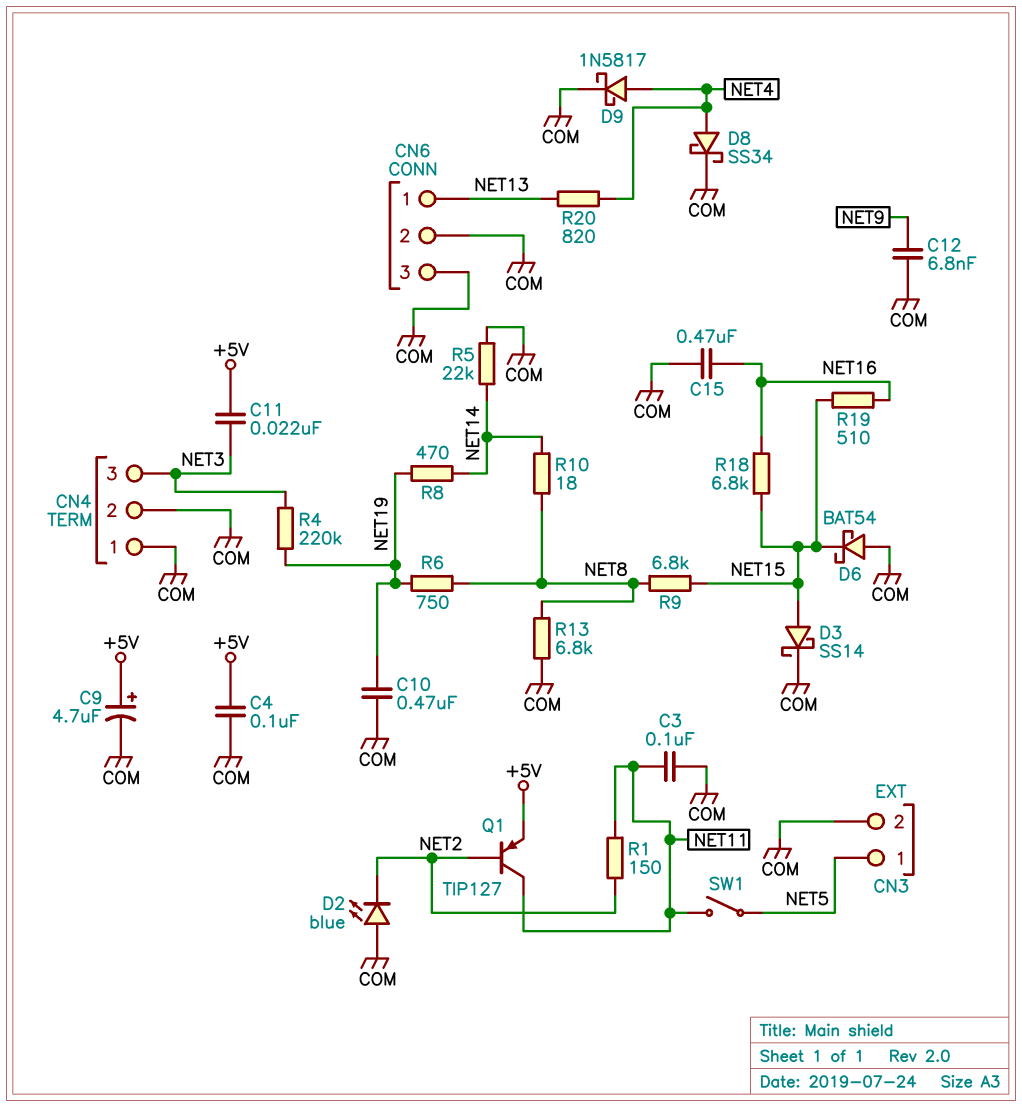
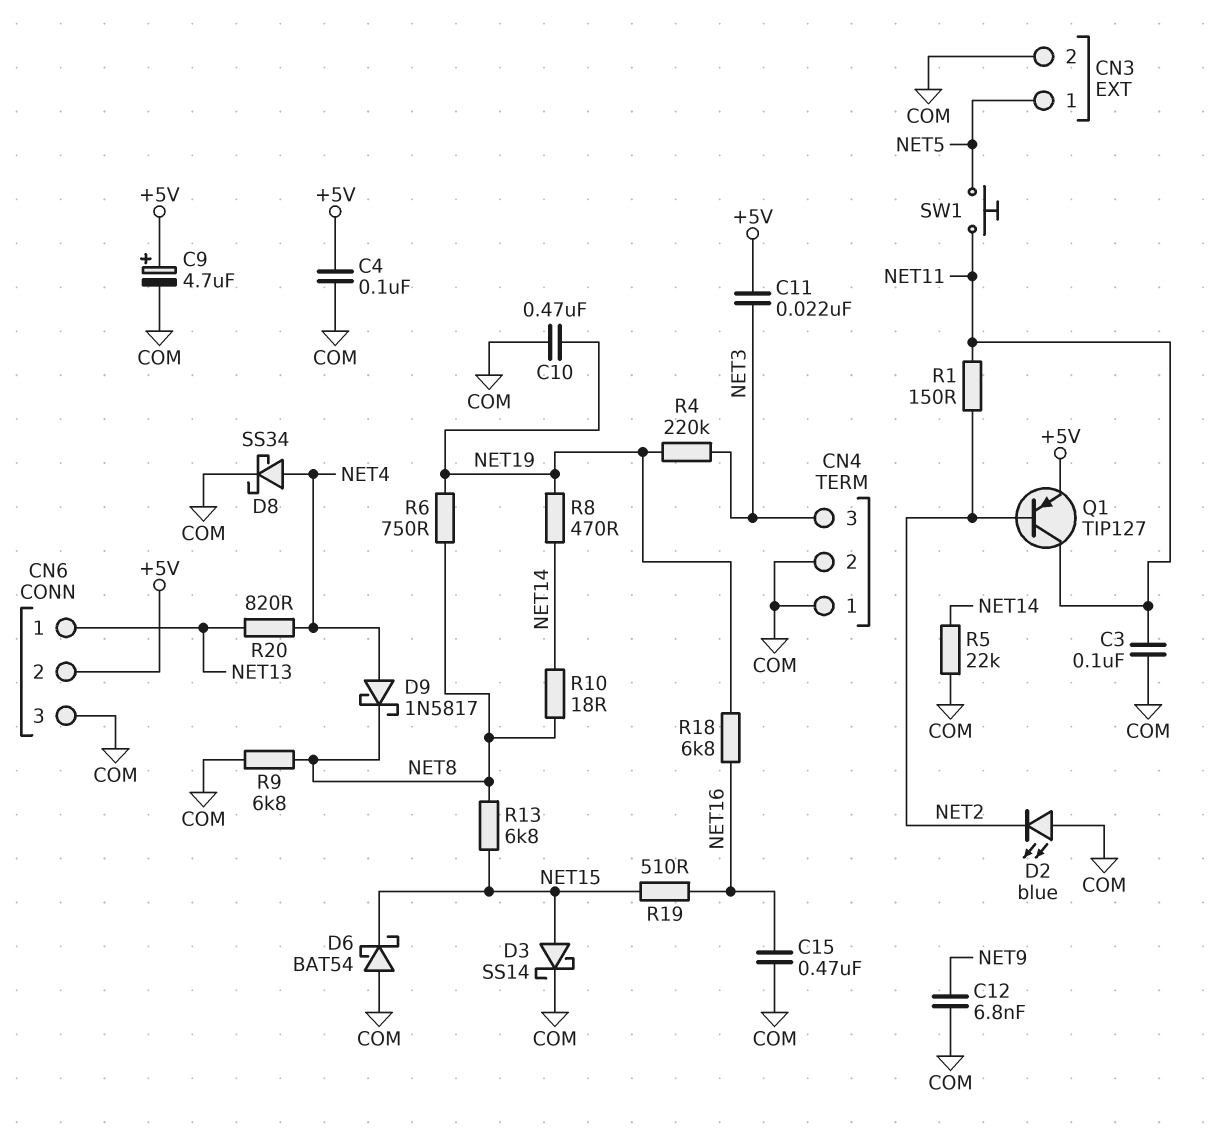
CN6 pin 2: COM -> +5V
D9: schottky 1N5817 (A NET4, K COM) -> schottky 1N5817 (A NET4, K NET8)
R9: 6.8k (NET8, NET15) -> 6.8k (COM, NET8)
R13: 6.8k (COM, NET8) -> 6.8k (NET8, NET15)
R18: 6.8k (NET15, NET16) -> 6.8k (NET16, NET19)
SW1: switch (NET5, NET11) -> button (NET5, NET11)

